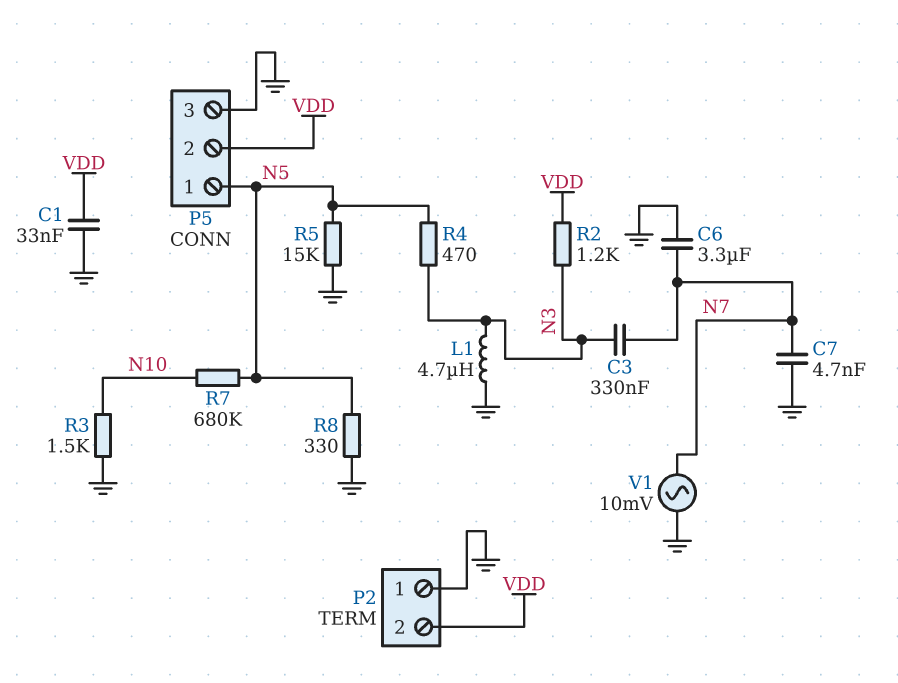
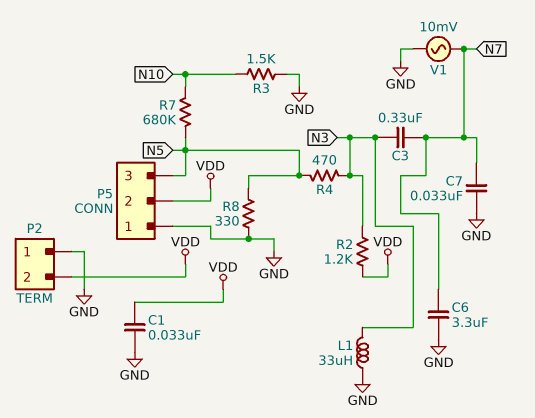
C7: 4.7nF (GND, N7) -> 33nF (GND, N7)
L1: 4.7uH (GND, N3) -> 33uH (GND, N3)
P5 pin 1: N5 -> GND
P5 pin 3: GND -> N5
R5: 15k (GND, N5) -> none

